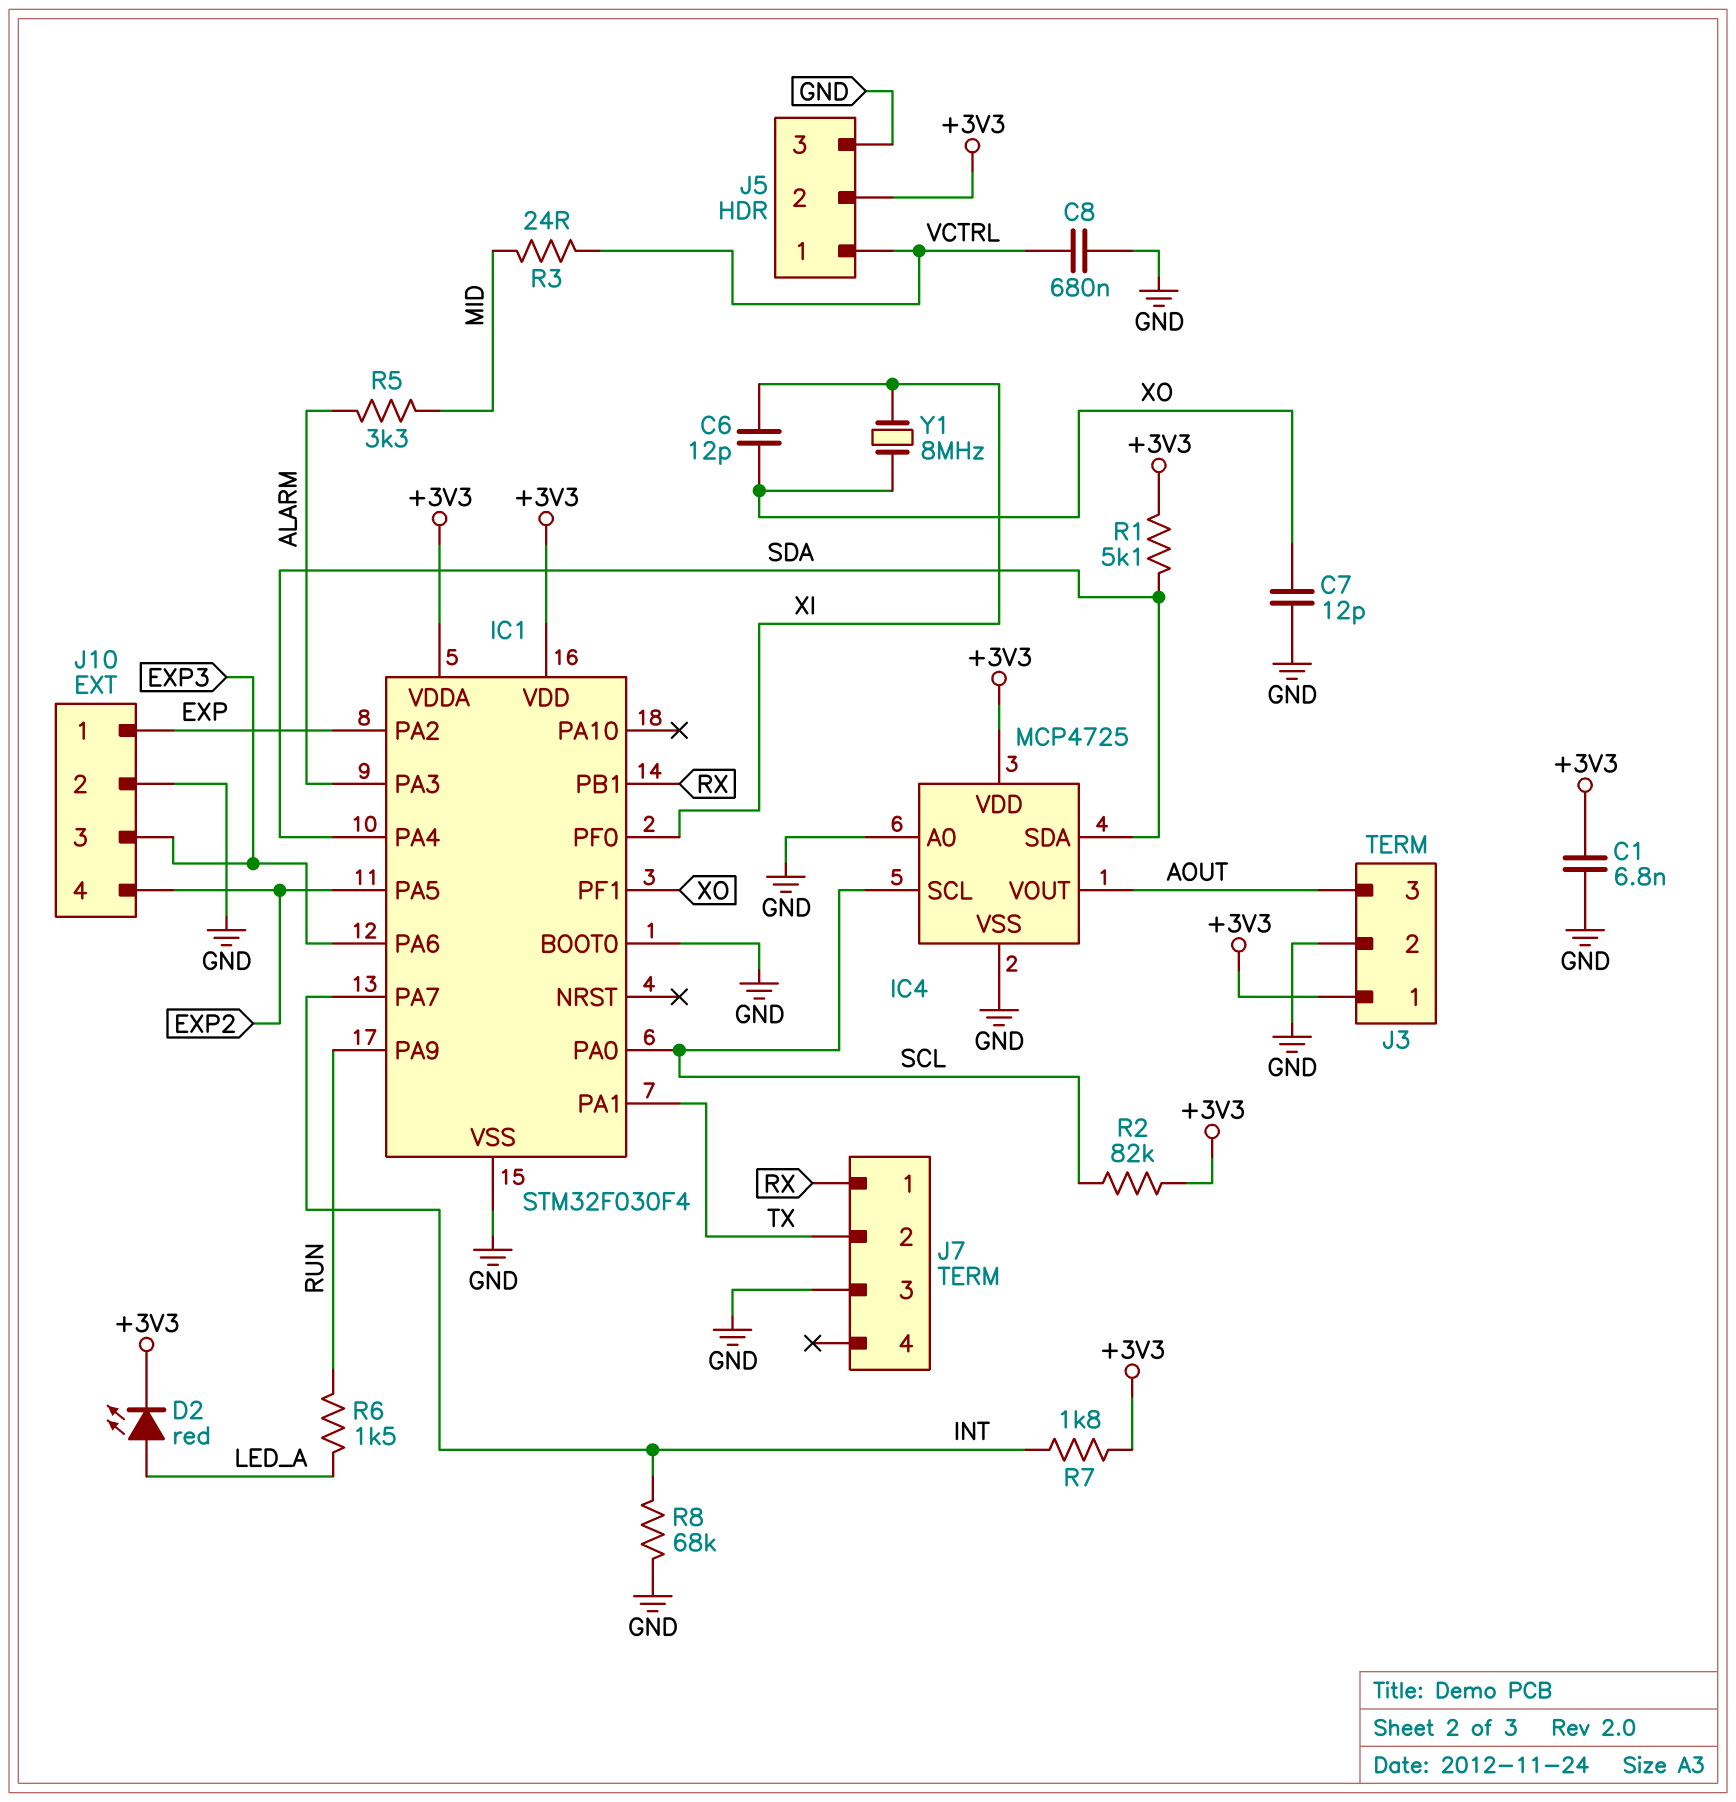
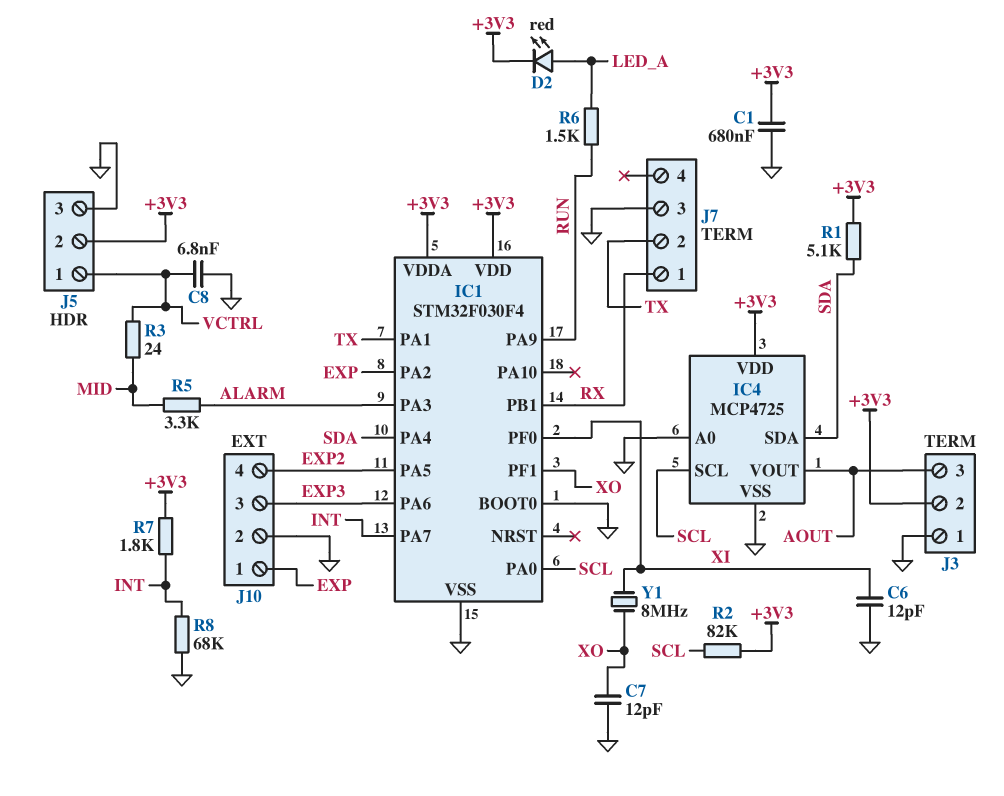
C1: 6.8nF (+3V3, GND) -> 680nF (+3V3, GND)
C6: 12pF (XI, XO) -> 12pF (GND, XI)
C8: 680nF (GND, VCTRL) -> 6.8nF (GND, VCTRL)
J3 pin 1: +3V3 -> GND
J3 pin 2: GND -> +3V3

